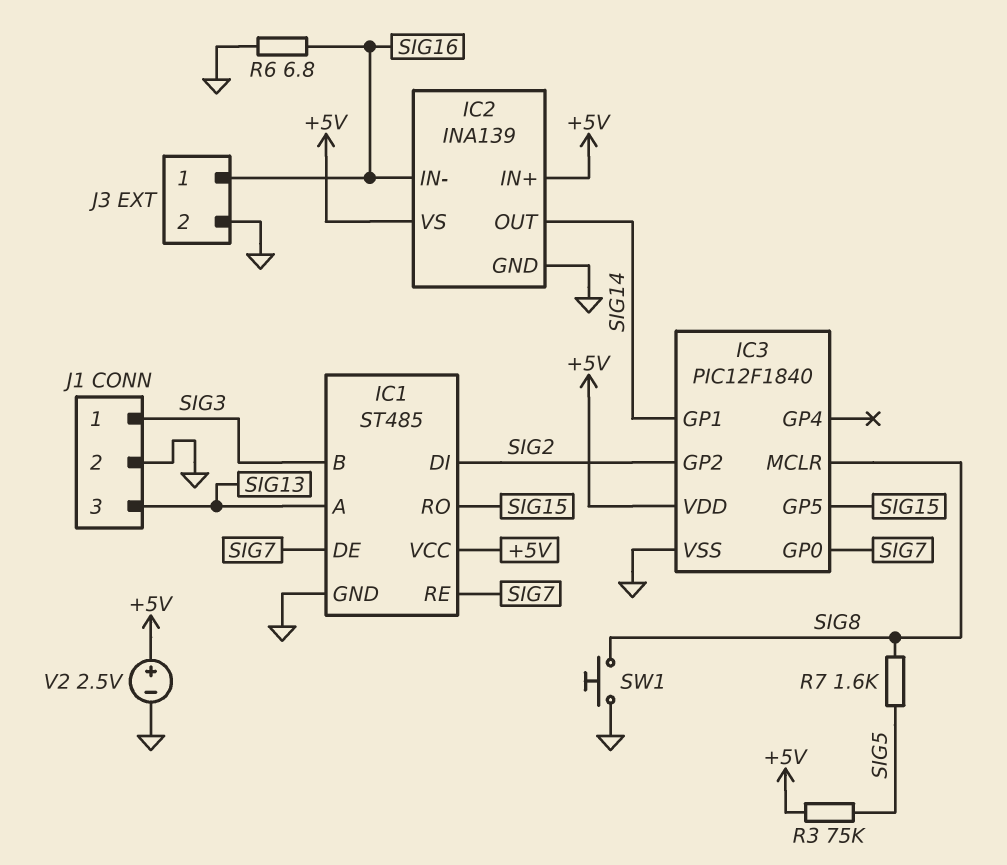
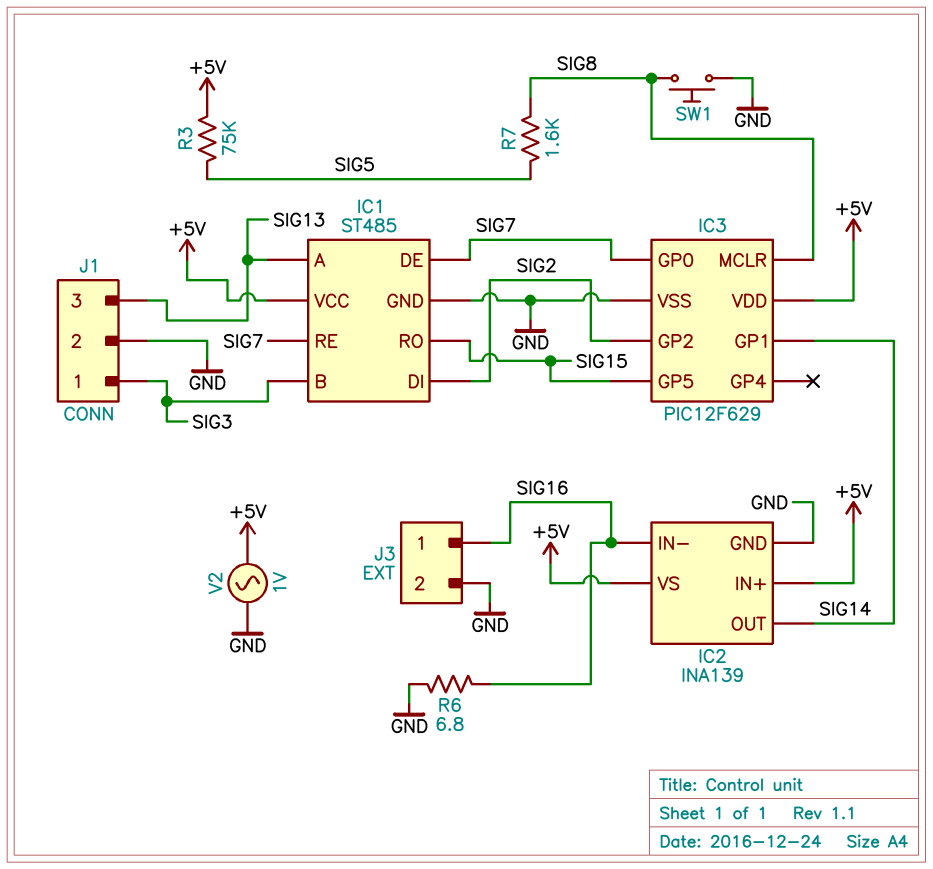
IC3: PIC12F1840 -> PIC12F629
V2: 2.5V (plus +5V, minus GND) -> AC 1V (+5V, GND)

